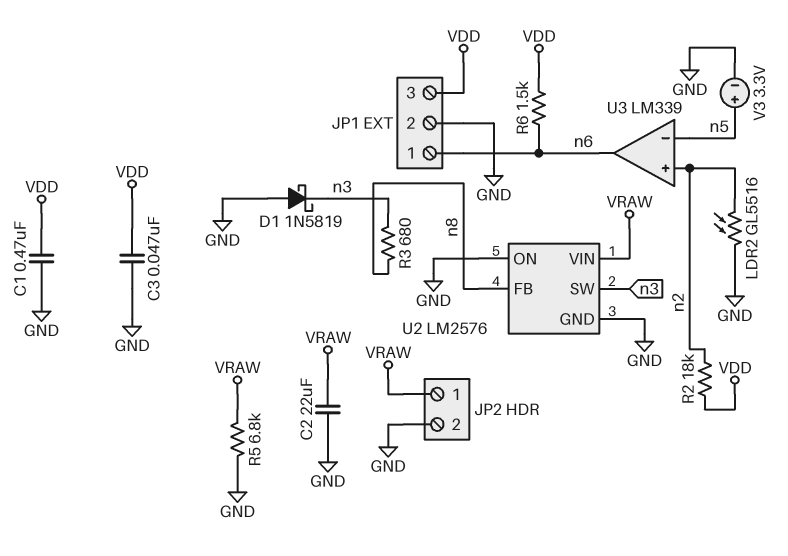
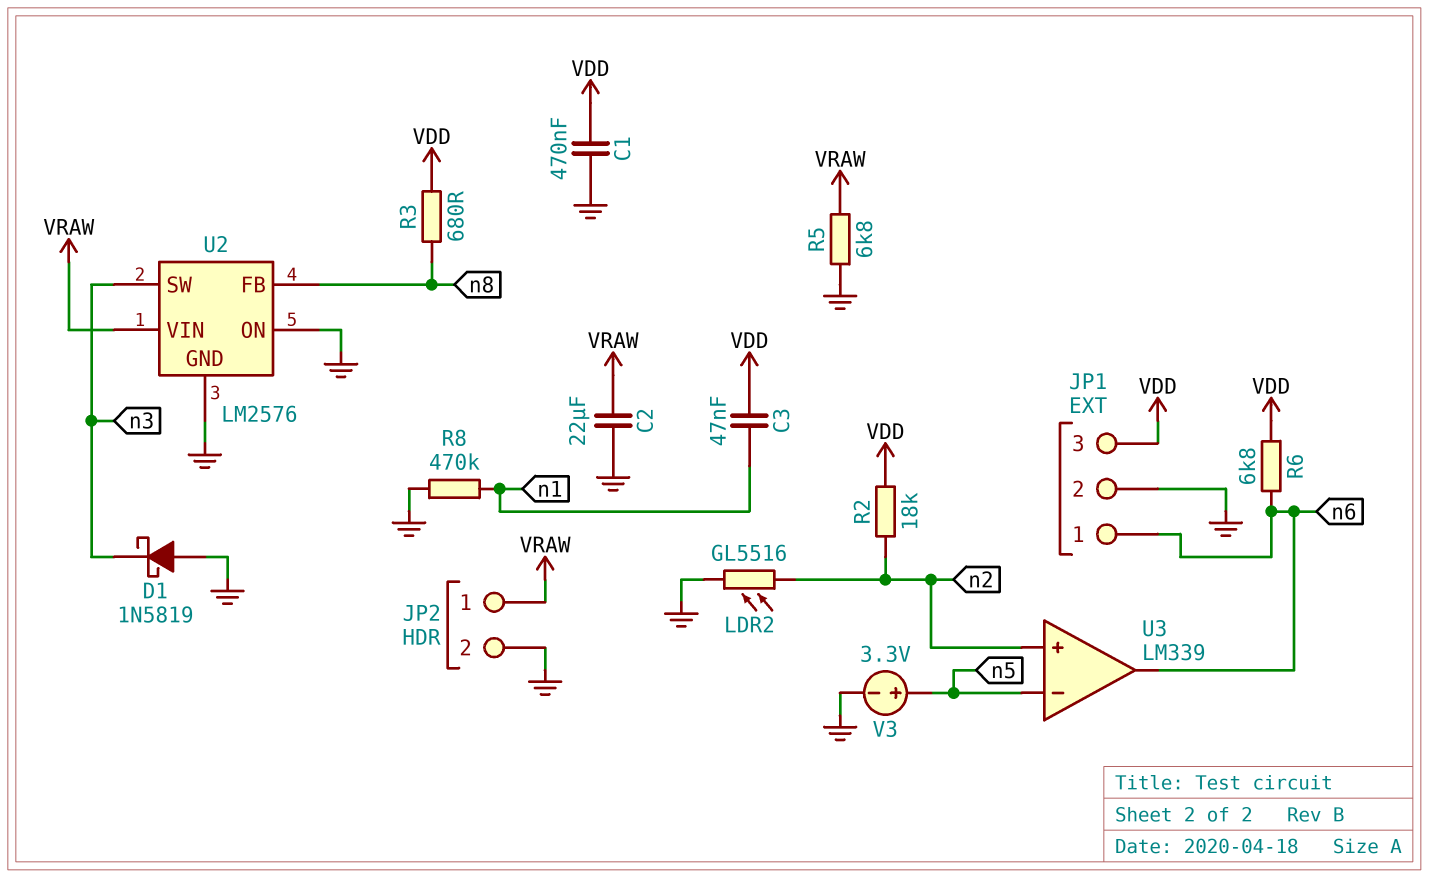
C3: 47nF (GND, VDD) -> 47nF (VDD, n1)
R3: 680 (n3, n8) -> 680 (VDD, n8)
R6: 1.5k (VDD, n6) -> 6.8k (VDD, n6)
R8: none -> 470k (GND, n1)

